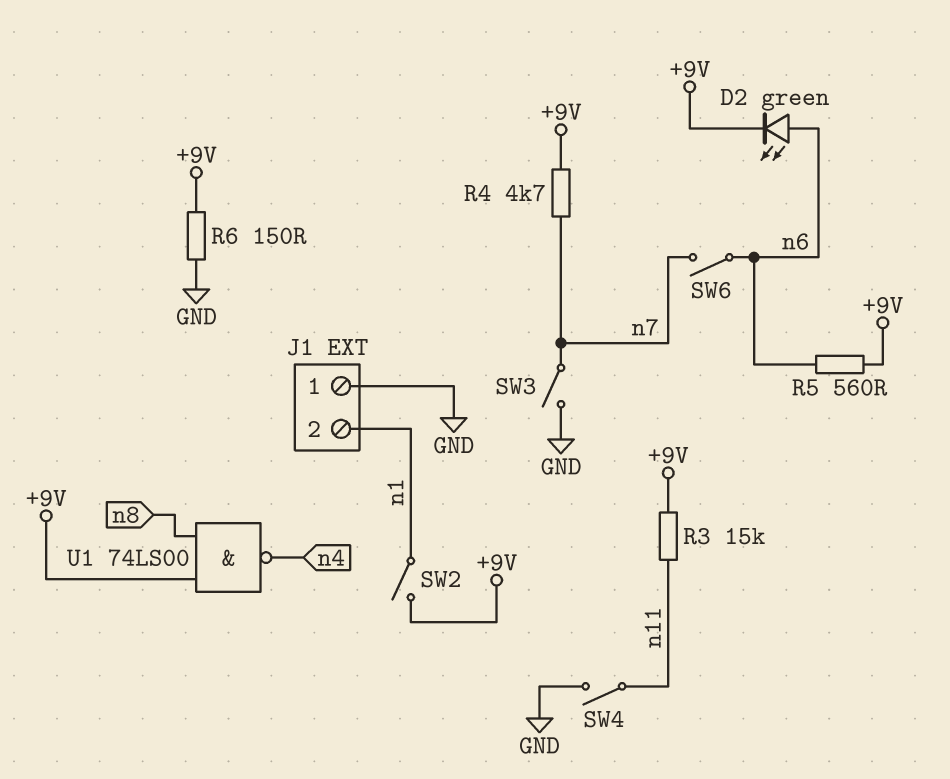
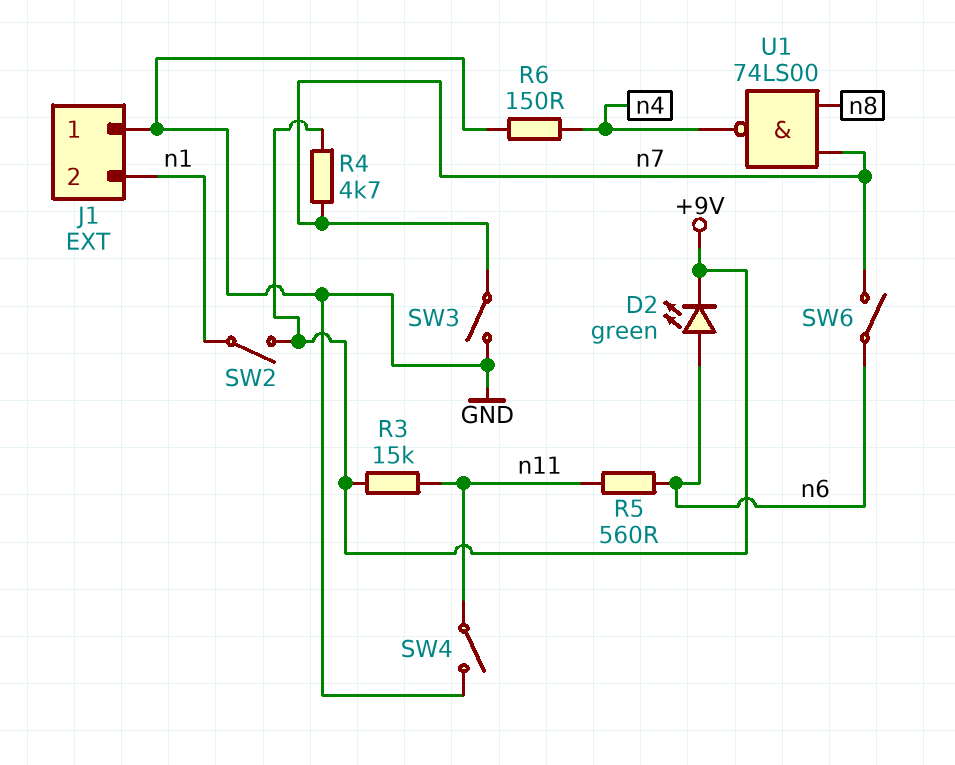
R5: 560 (+9V, n6) -> 560 (n6, n11)
R6: 150 (+9V, GND) -> 150 (GND, n4)
U1: NAND 74LS00 (in +9V, in n8, out n4) -> NAND 74LS00 (in n7, in n8, out n4)

